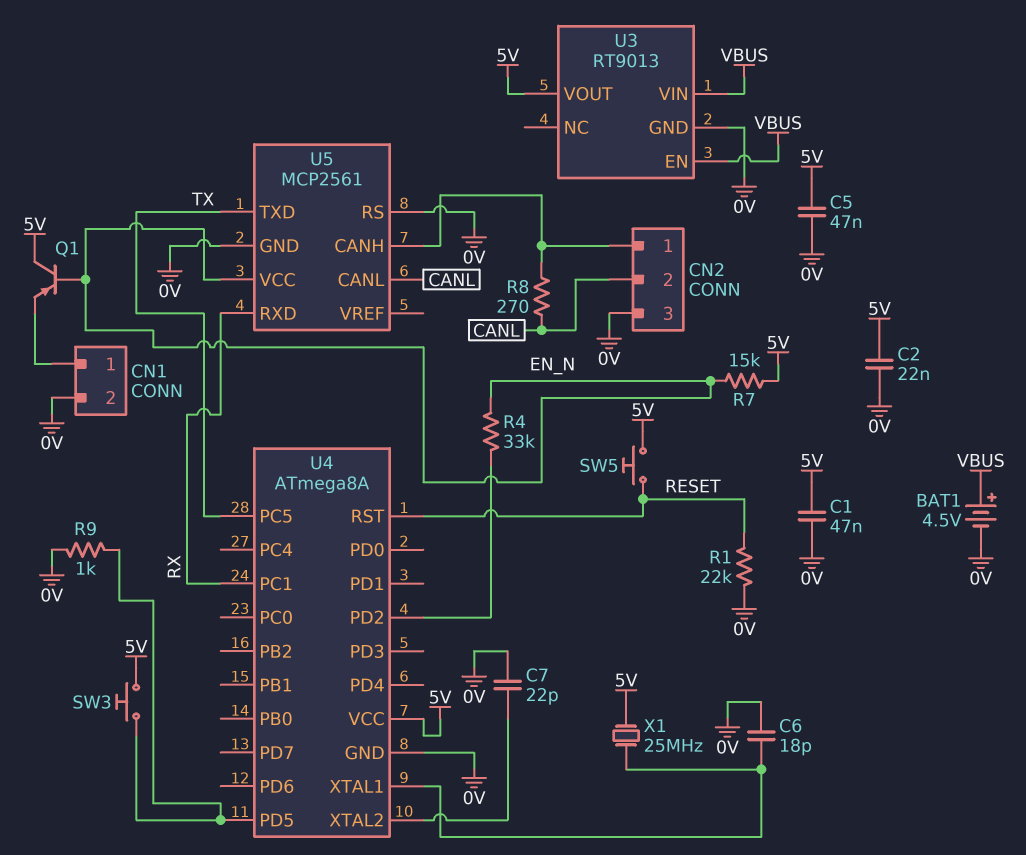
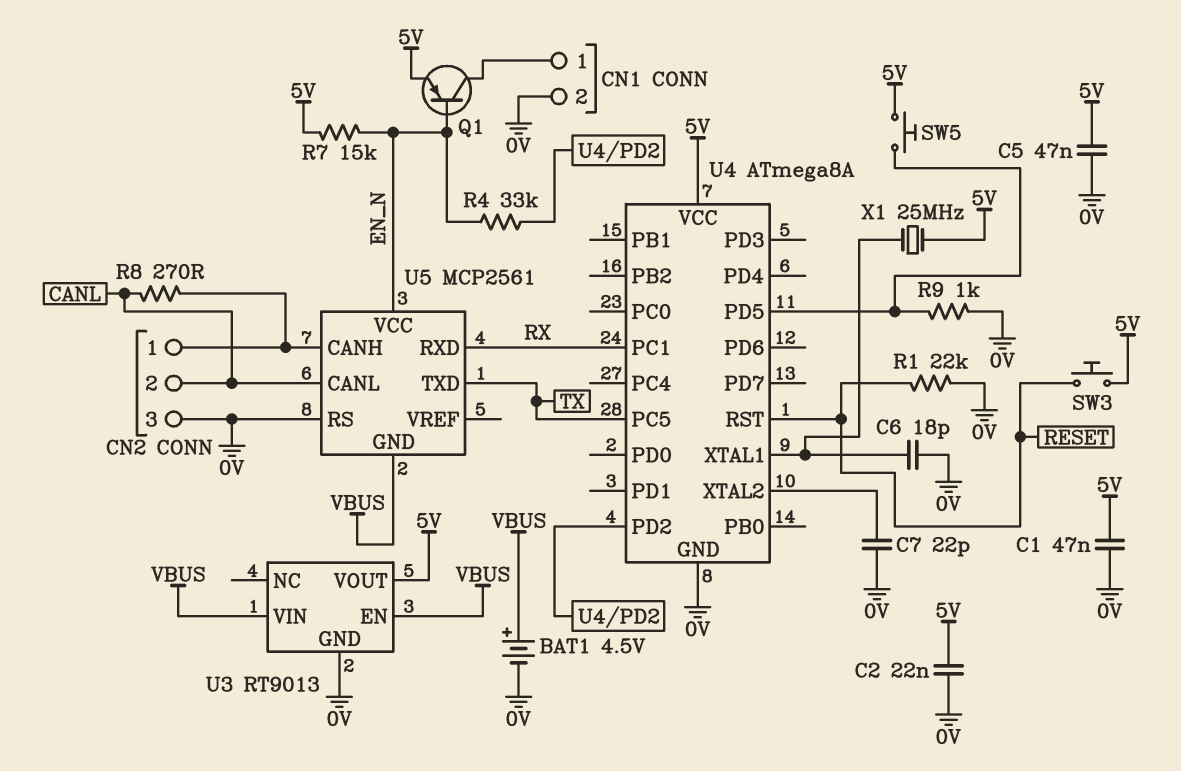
Q1: PNP (B EN_N, C 5V, E CN1/1) -> PNP (B EN_N, C CN1/1, E 5V)
SW3: button (5V, U4/PD5) -> button (5V, RESET)
SW5: button (5V, RESET) -> button (5V, U4/PD5)
U5 pin GND: 0V -> VBUS

